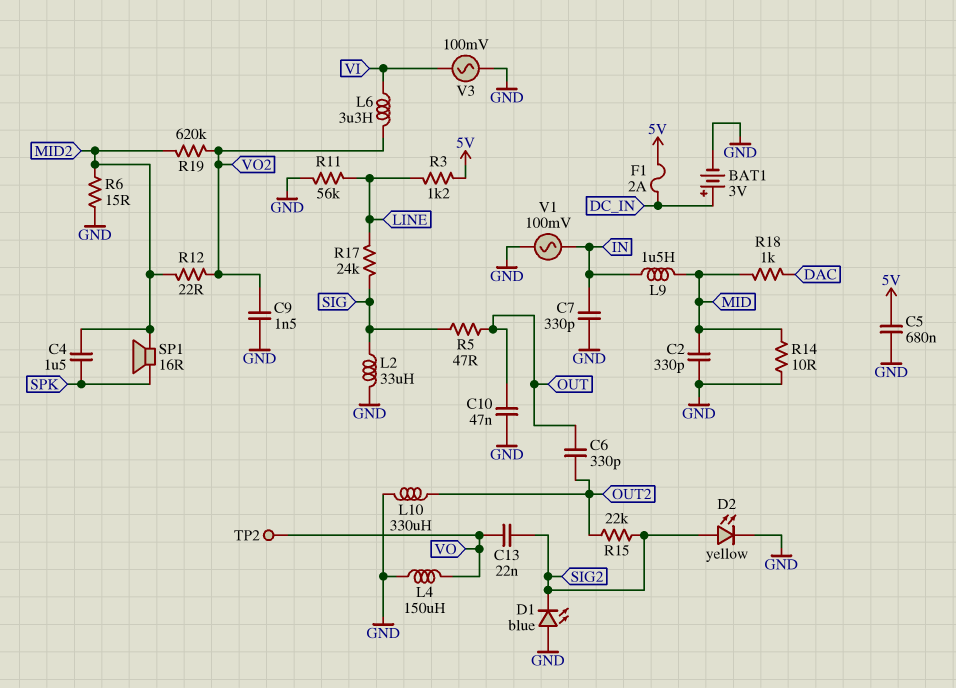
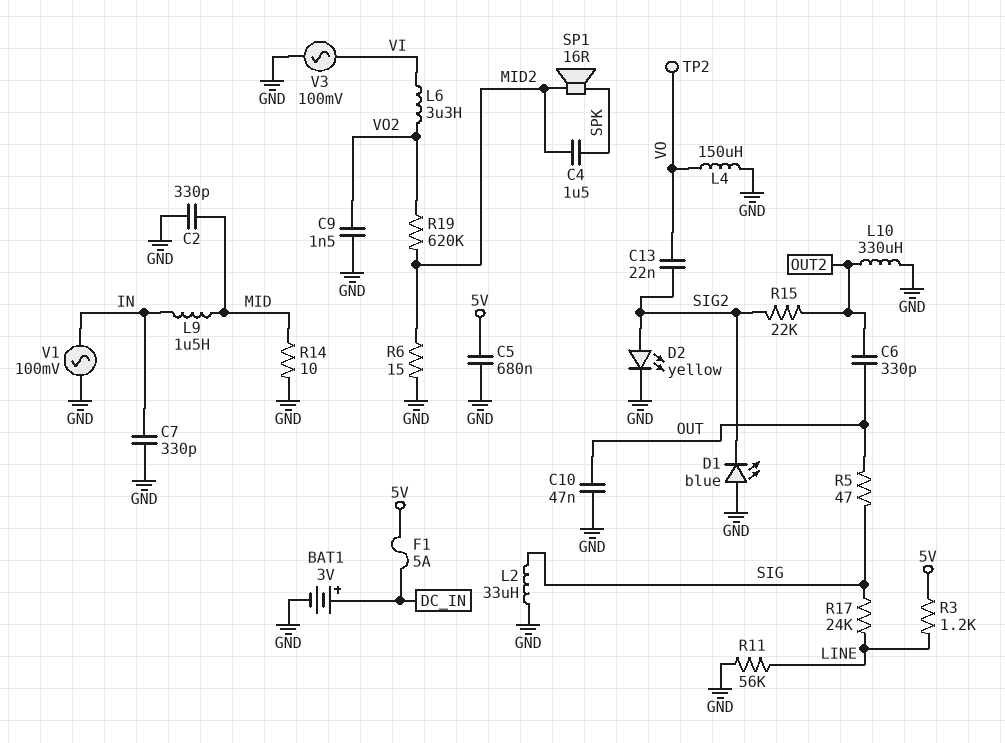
F1: 2A (5V, DC_IN) -> 5A (5V, DC_IN)
R12: 22 (MID2, VO2) -> none
R18: 1k (DAC, MID) -> none

